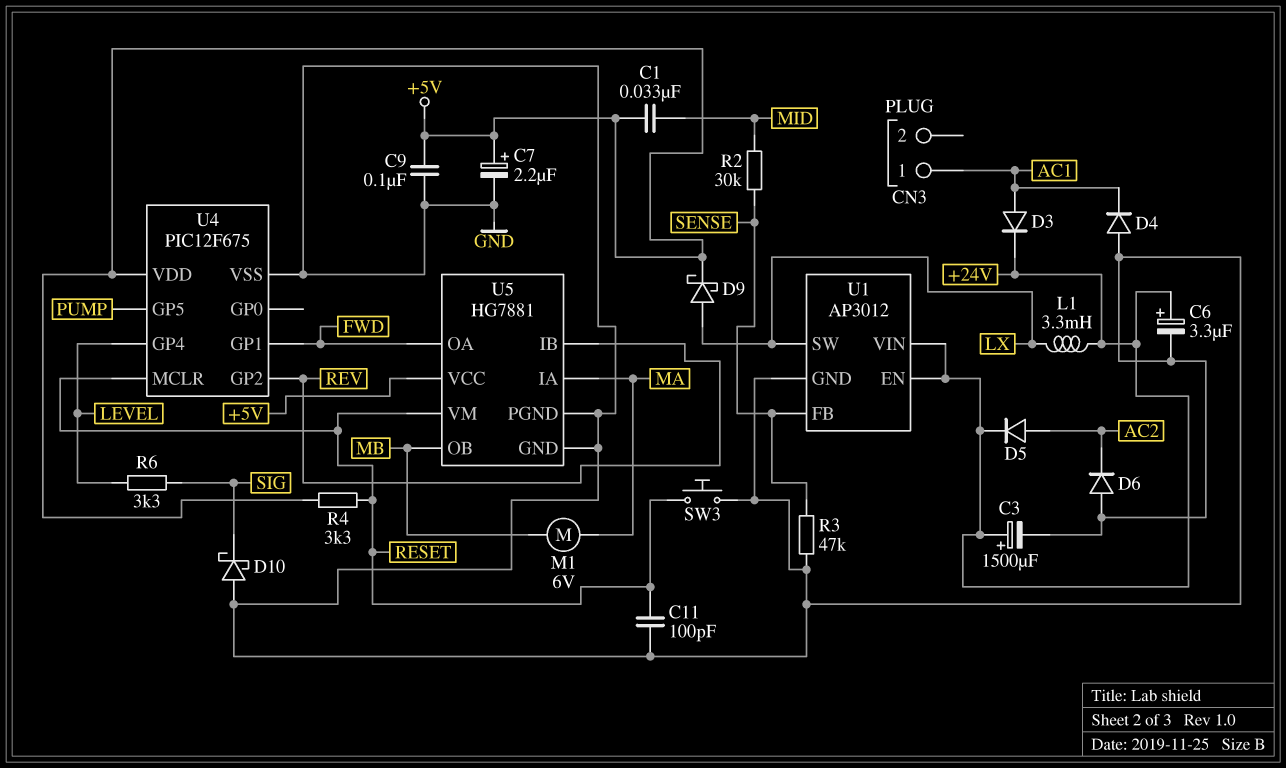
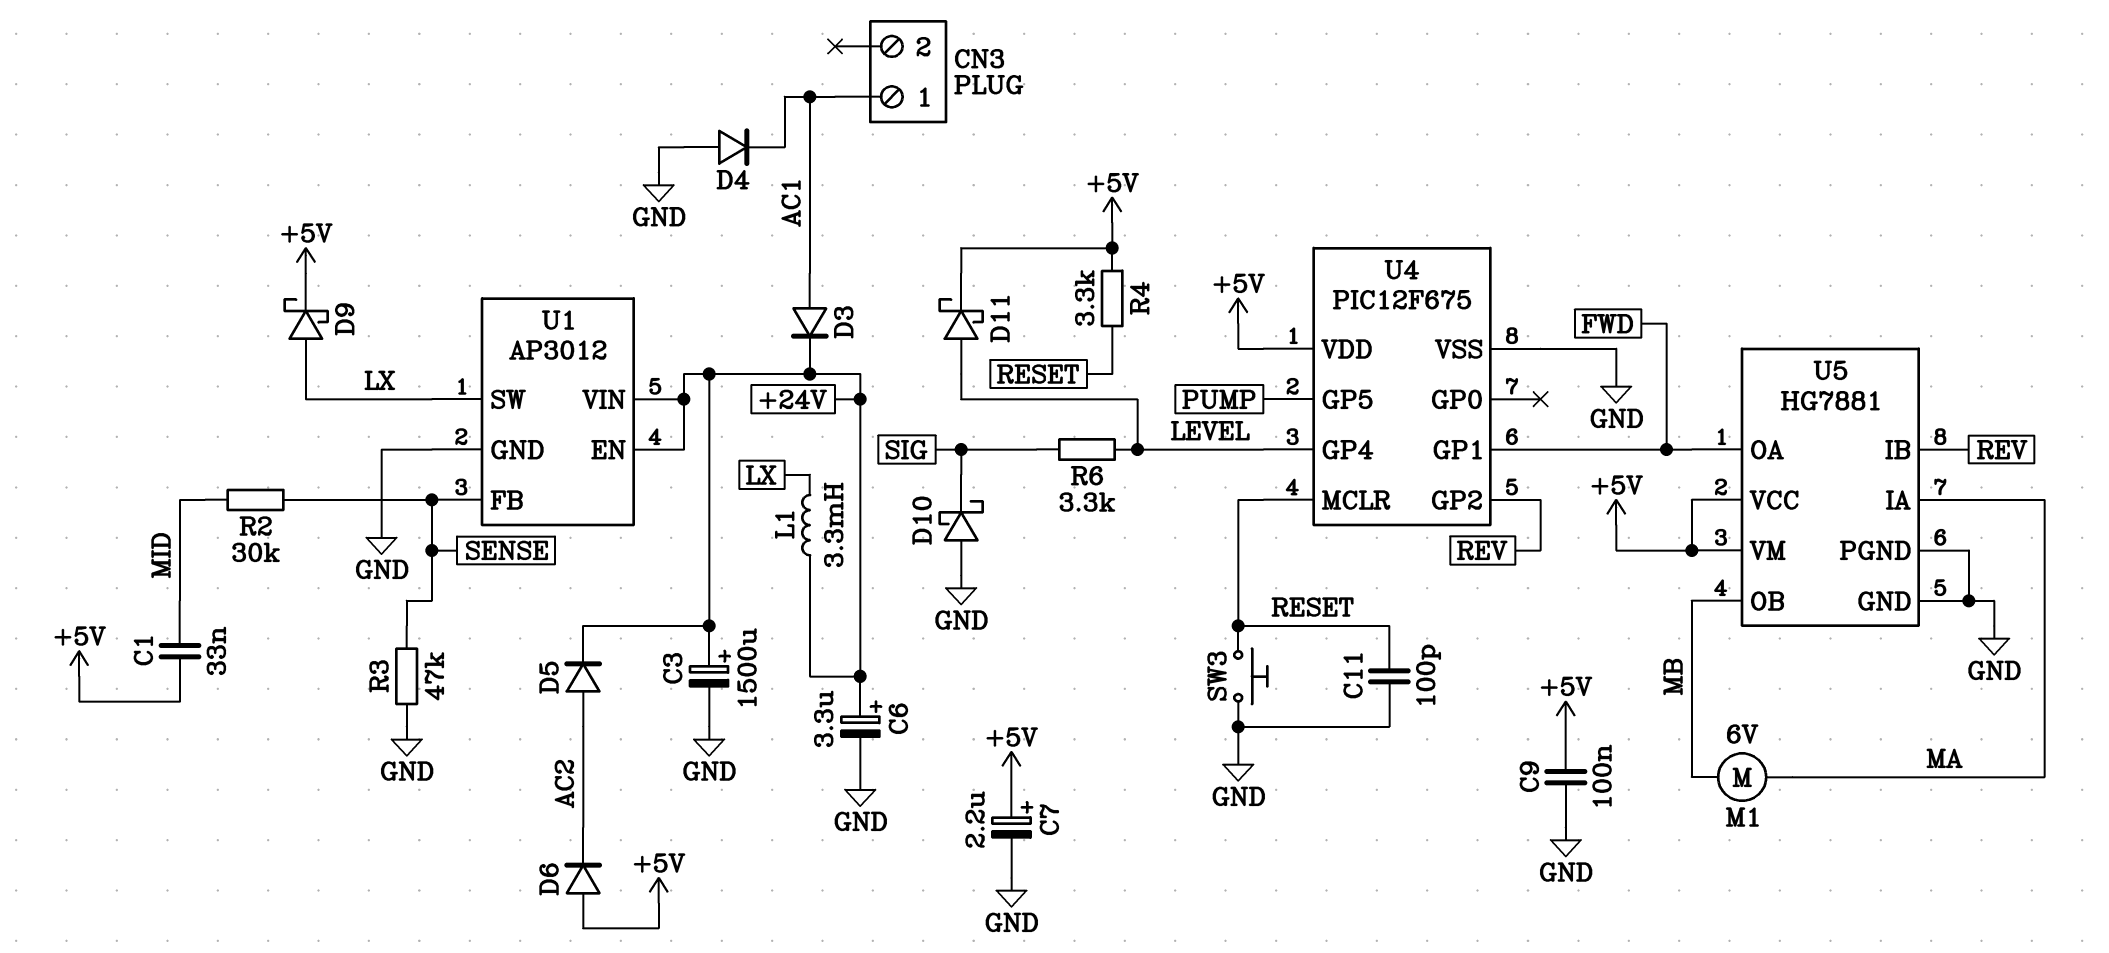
D6: diode (A GND, K AC2) -> diode (A +5V, K AC2)
D11: none -> schottky (A LEVEL, K +5V)
U5 pin VM: RESET -> +5V

